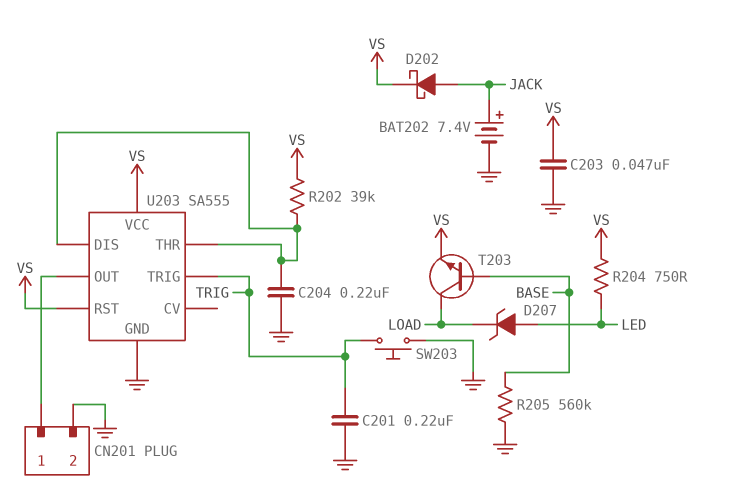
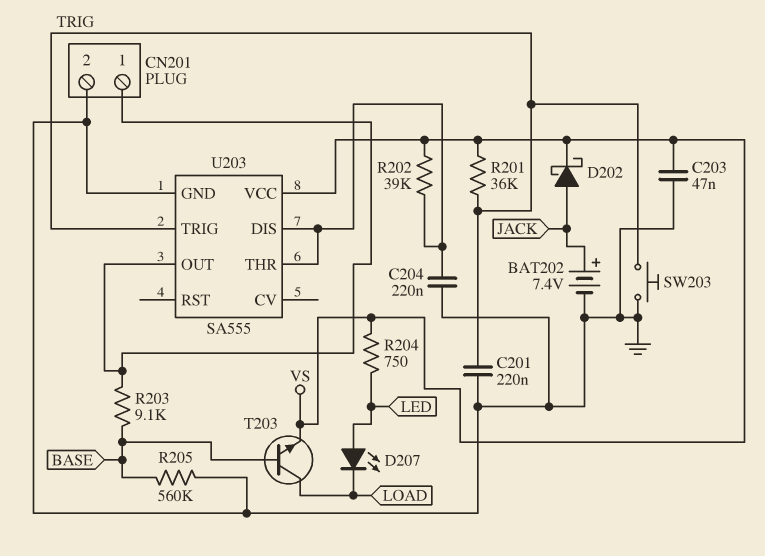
D207: zener (A LED, K LOAD) -> LED (A LED, K LOAD)
R201: none -> 36k (TRIG, VS)
R203: none -> 9.1k (BASE, CN201/1)
U203 pin RST: VS -> none

